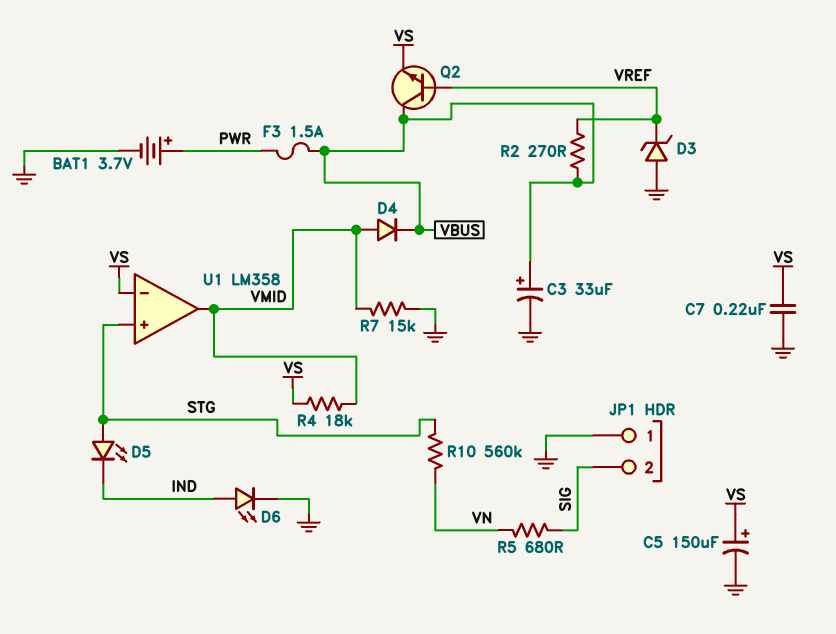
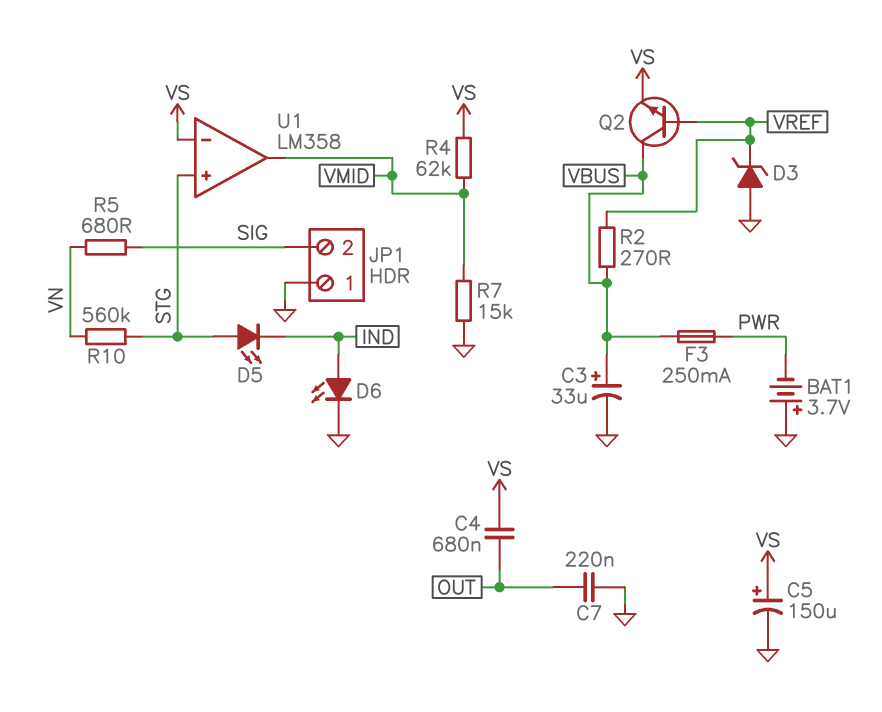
BAT1: 3.7V (plus PWR, minus GND) -> 3.7V (plus GND, minus PWR)
C4: none -> 680nF (OUT, VS)
C7: 220nF (GND, VS) -> 220nF (GND, OUT)
D4: diode (A VMID, K VBUS) -> none
F3: 1.5A (PWR, VBUS) -> 250mA (PWR, VBUS)
R4: 18k (VMID, VS) -> 62k (VMID, VS)

